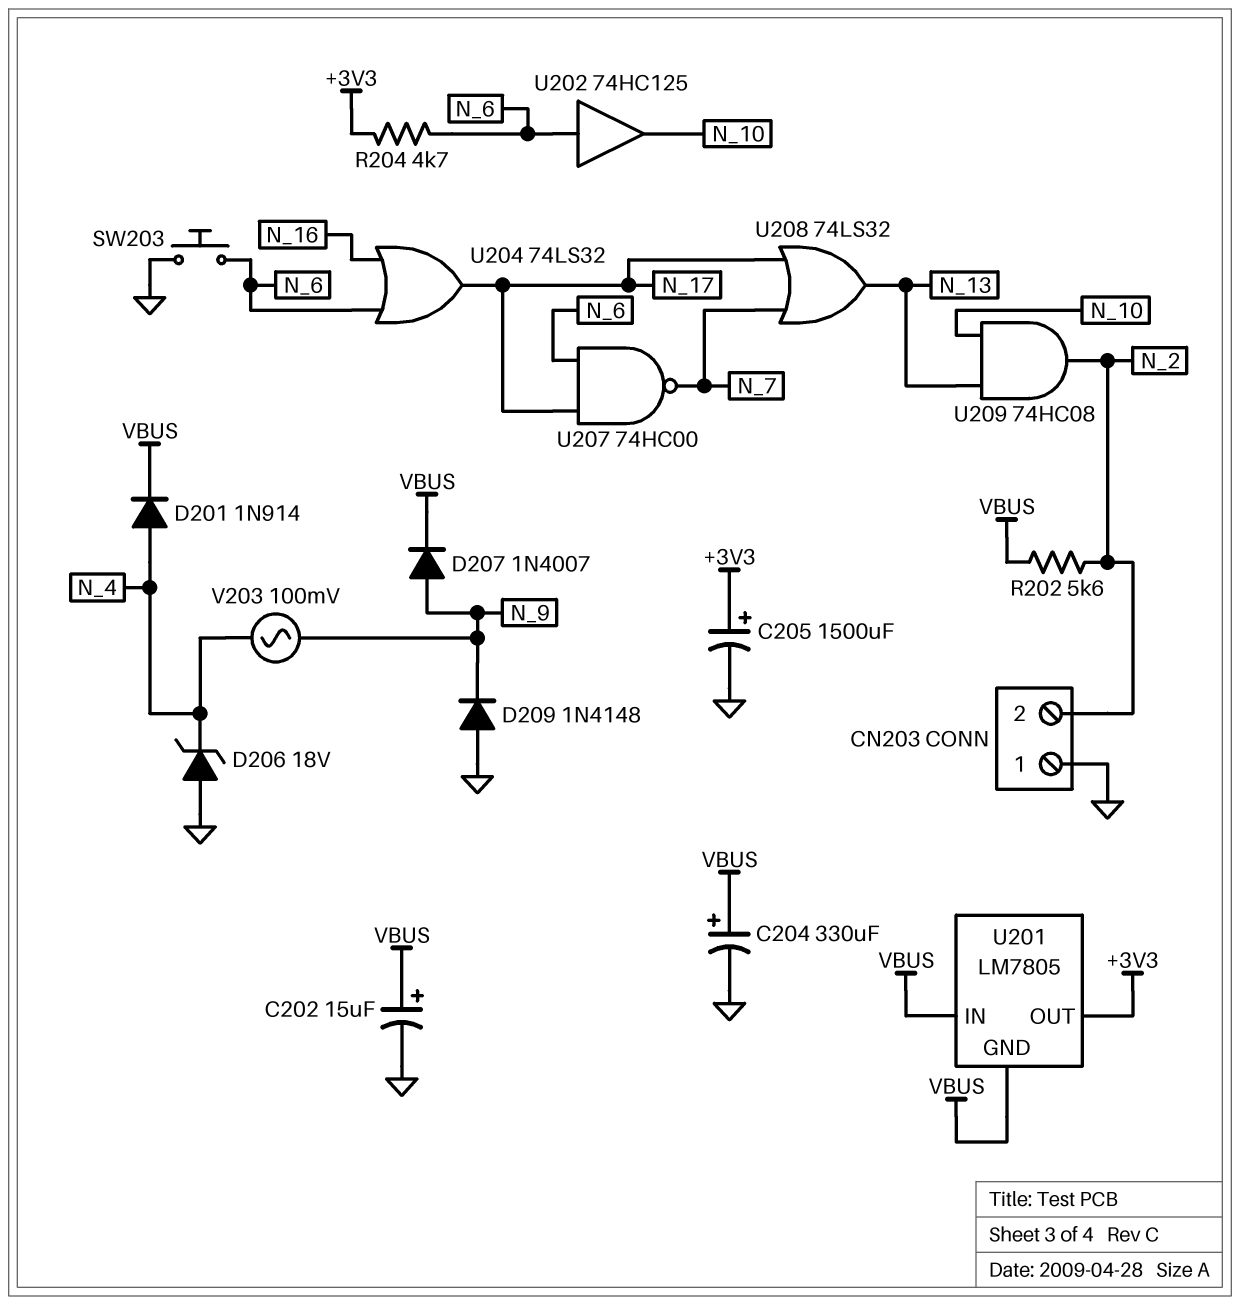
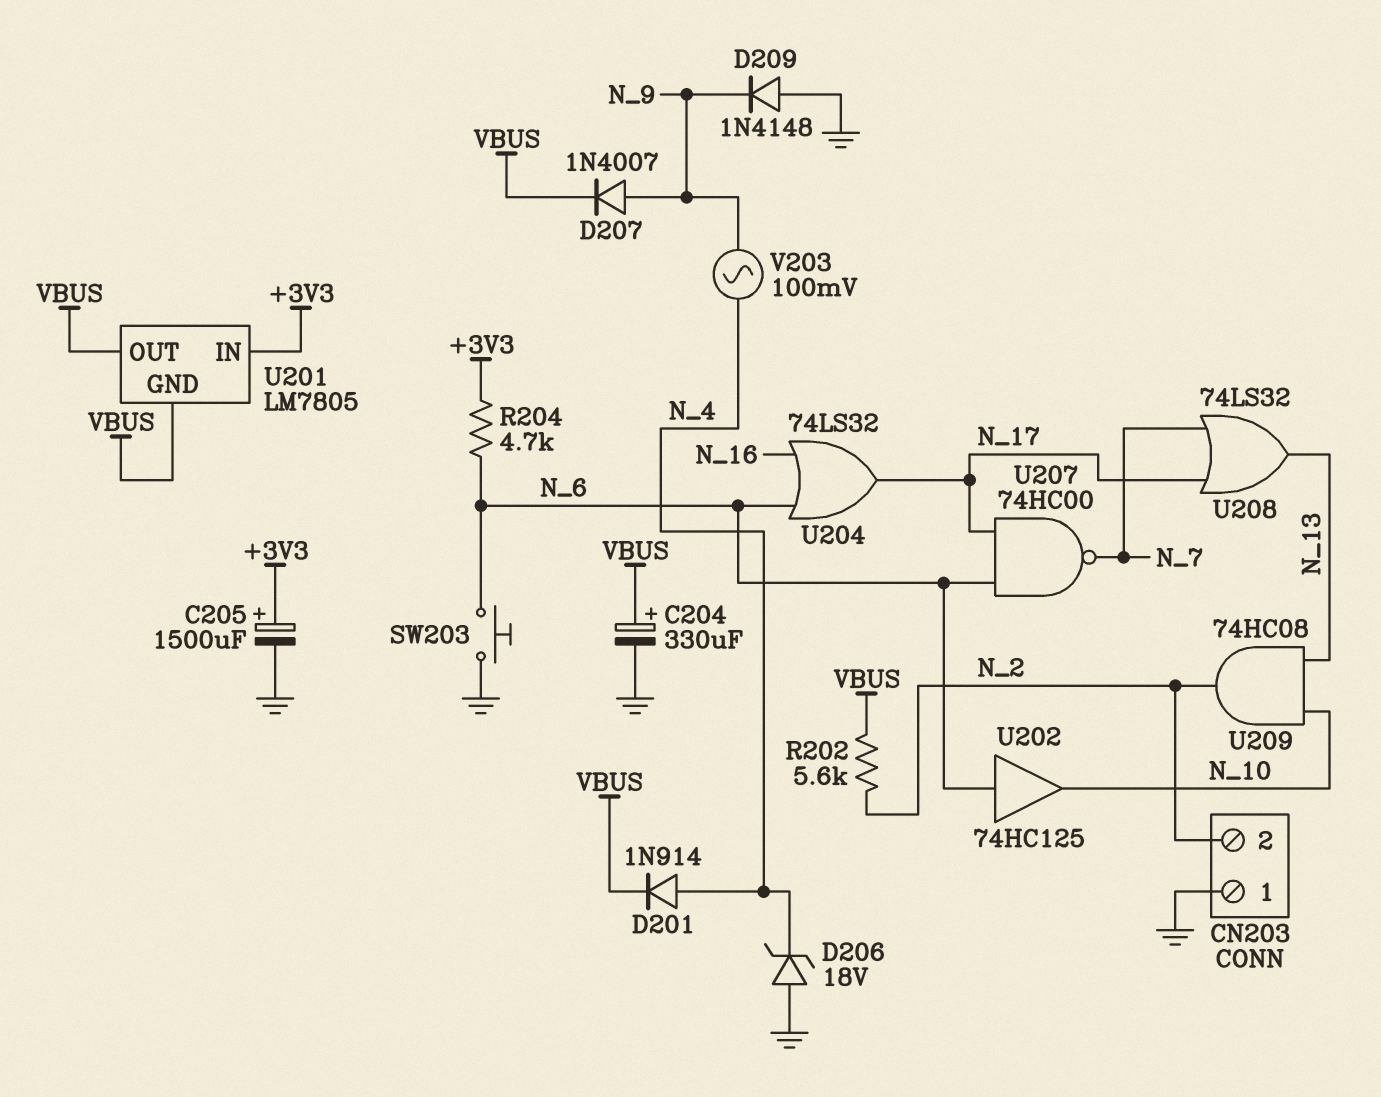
C202: 15uF (plus VBUS, minus GND) -> none
U201 pin IN: VBUS -> +3V3
U201 pin OUT: +3V3 -> VBUS

